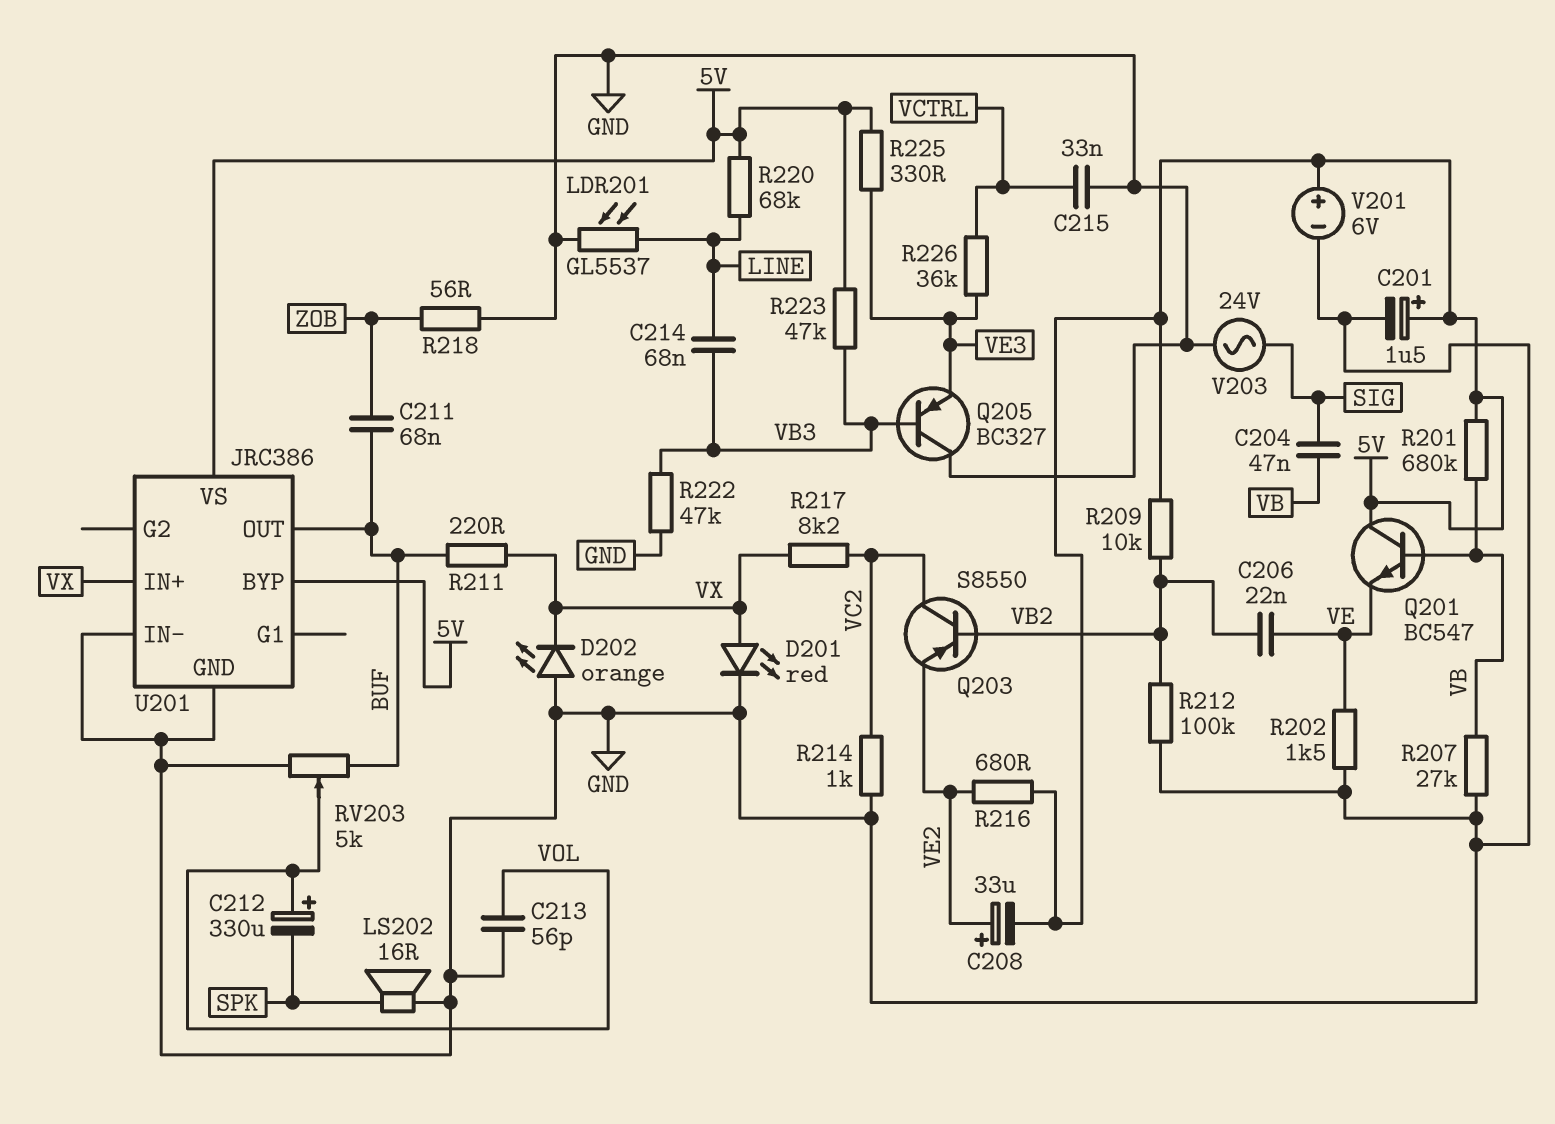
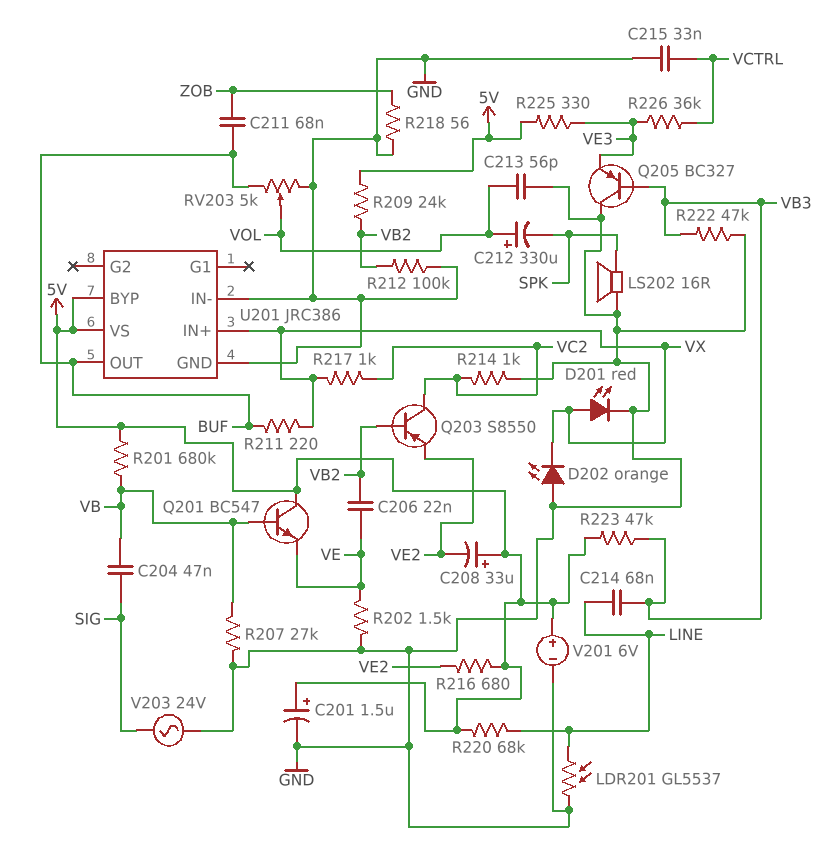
C208: 33uF (plus VE2, minus 5V) -> 33uF (plus 5V, minus VE2)
R209: 10k (5V, VB2) -> 24k (5V, VB2)
R217: 8.2k (VC2, VX) -> 1k (VC2, VX)

